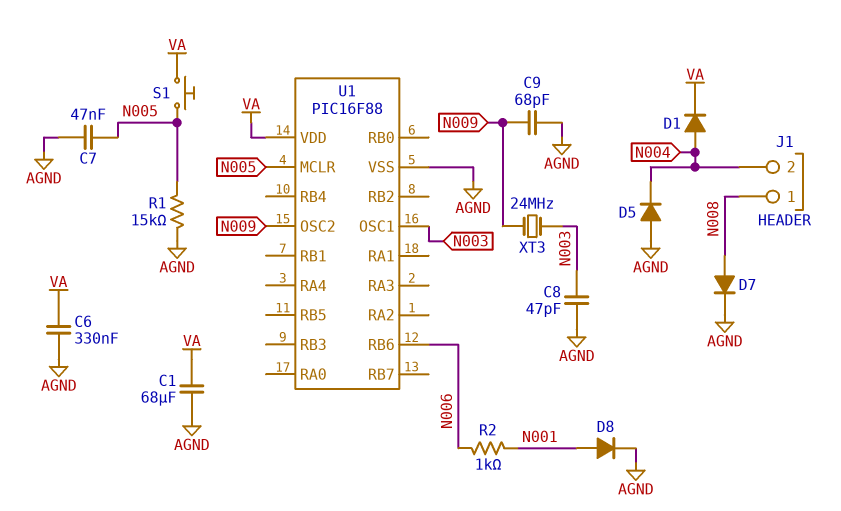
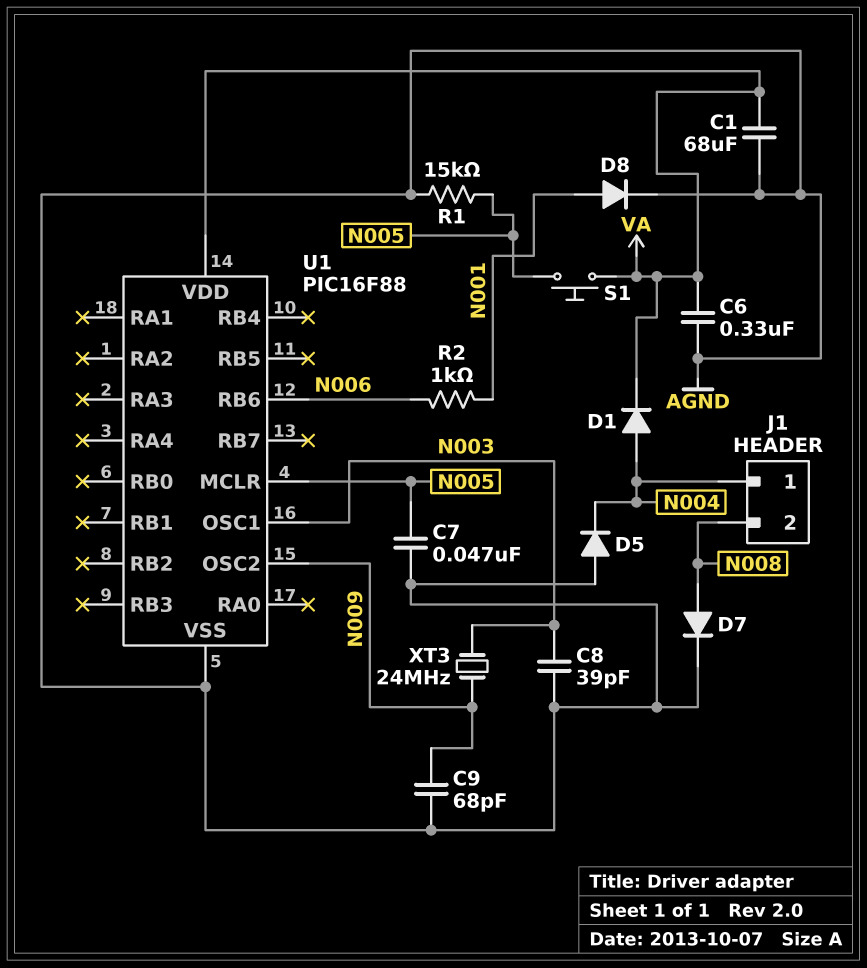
C8: 47pF (AGND, N003) -> 39pF (AGND, N003)
J1 pin 1: N008 -> N004
J1 pin 2: N004 -> N008

